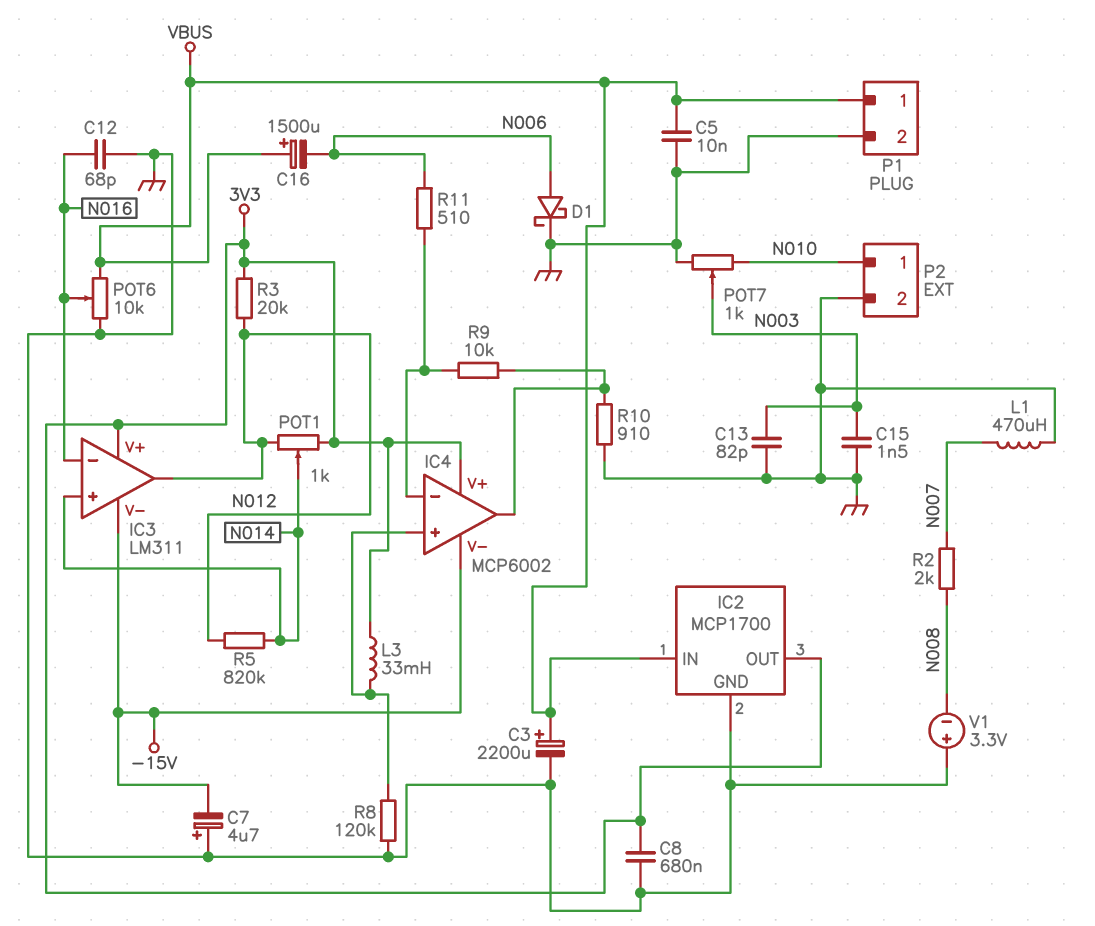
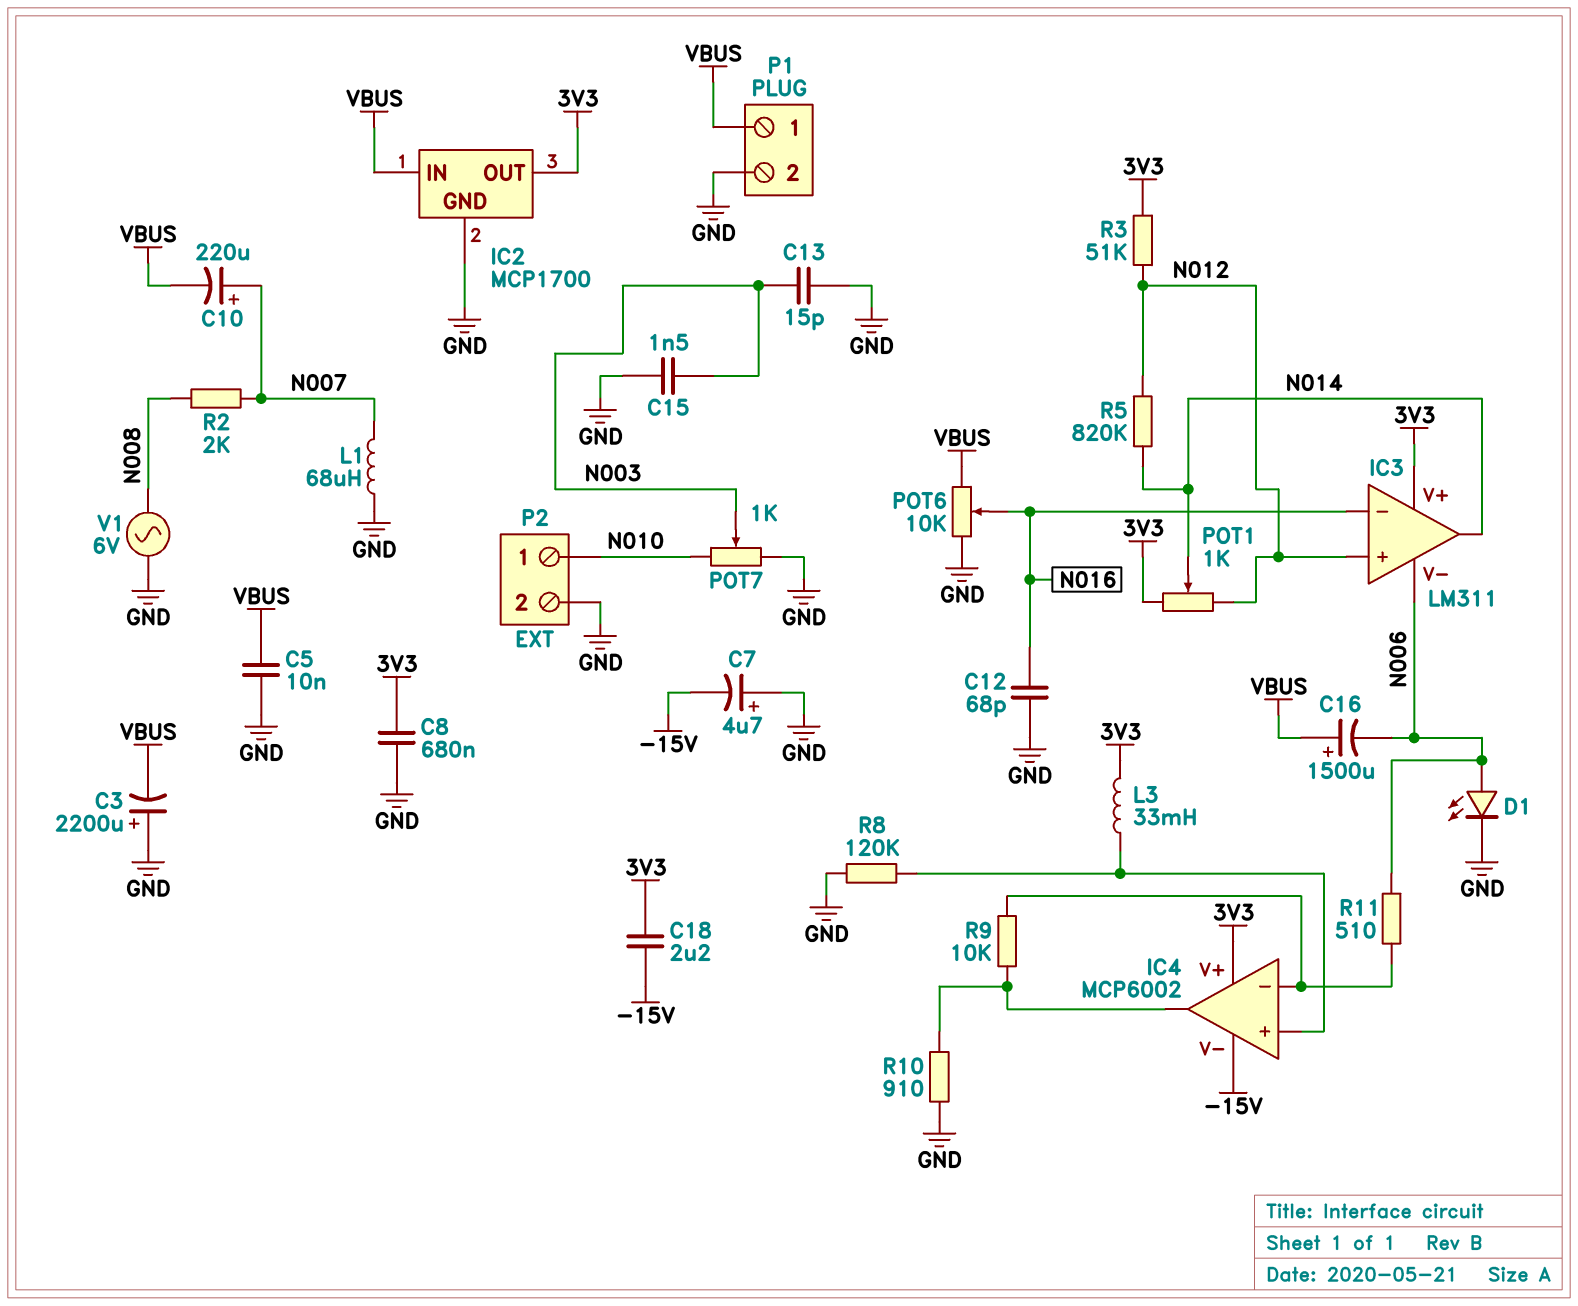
C3: 2200uF (plus VBUS, minus GND) -> 2200uF (plus GND, minus VBUS)
C10: none -> 220uF (plus N007, minus VBUS)
C13: 82pF (GND, N003) -> 15pF (GND, N003)
C18: none -> 2.2uF (-15V, 3V3)
D1: schottky (A N006, K GND) -> LED (A N006, K GND)
IC3 pin V-: -15V -> N006
IC3 pin in+: N014 -> N012
IC3 pin out: N012 -> N014
L1: 470uH (GND, N007) -> 68uH (GND, N007)
R3: 20k (3V3, N012) -> 51k (3V3, N012)
V1: 3.3V (plus GND, minus N008) -> AC 6V (GND, N008)

